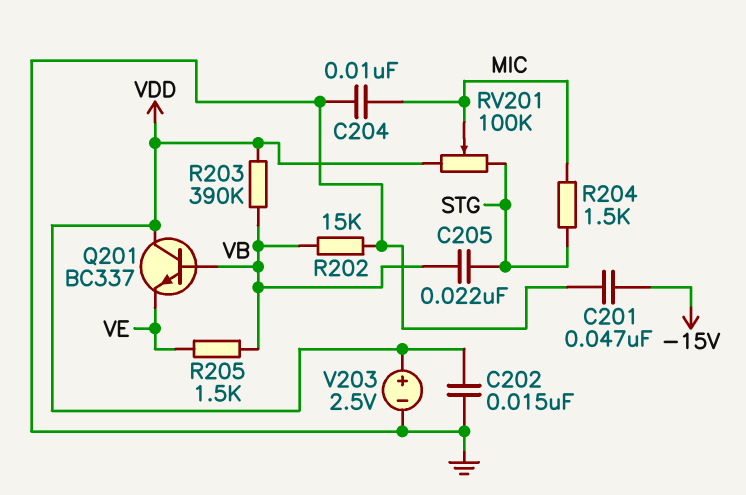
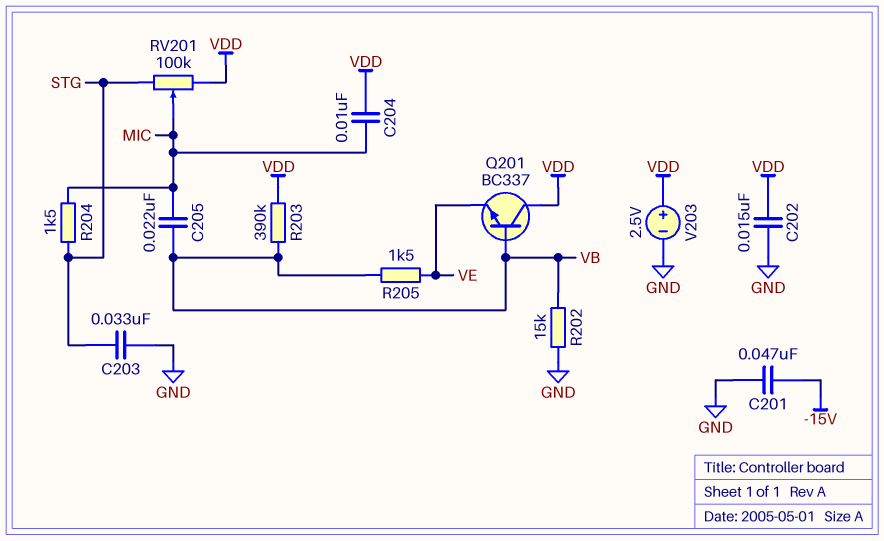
C203: none -> 33nF (GND, STG)
C204: 10nF (GND, MIC) -> 10nF (MIC, VDD)
C205: 22nF (STG, VB) -> 22nF (MIC, VB)

